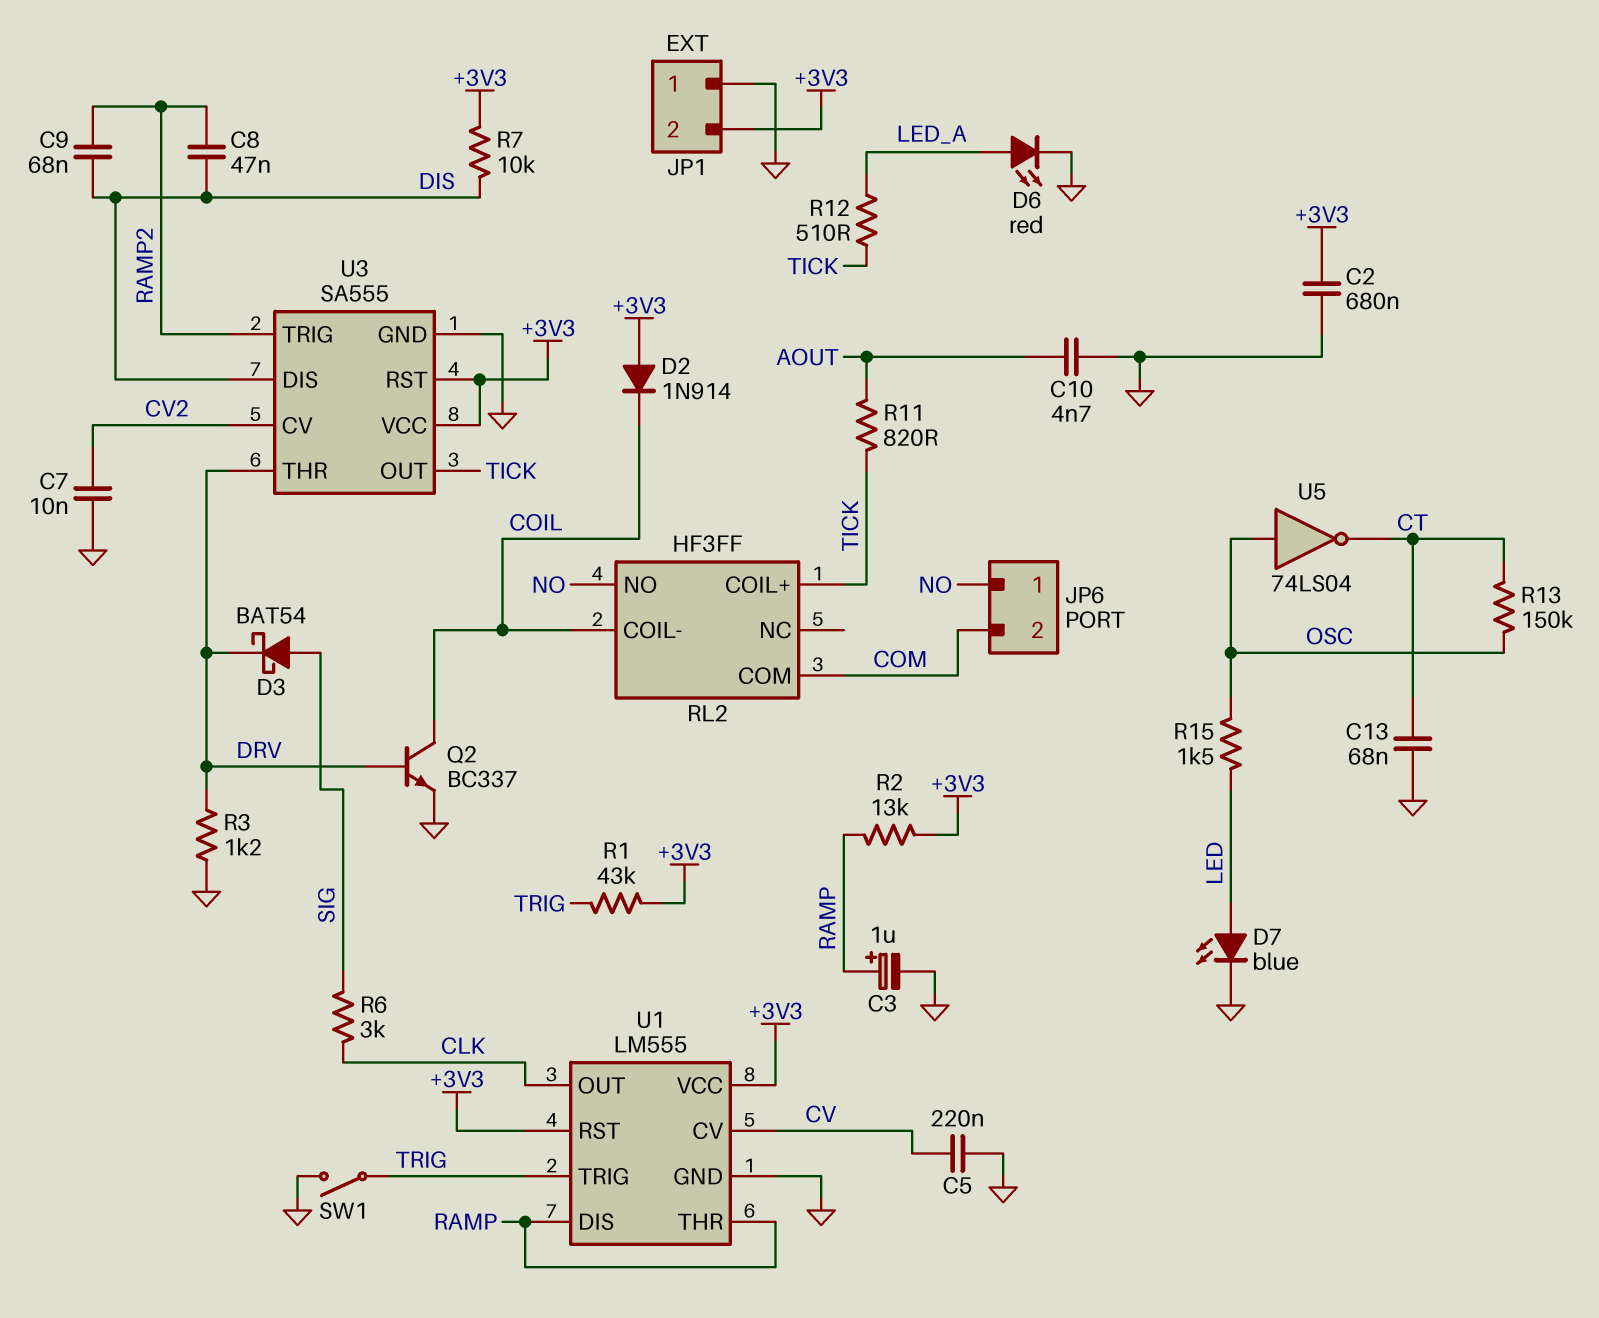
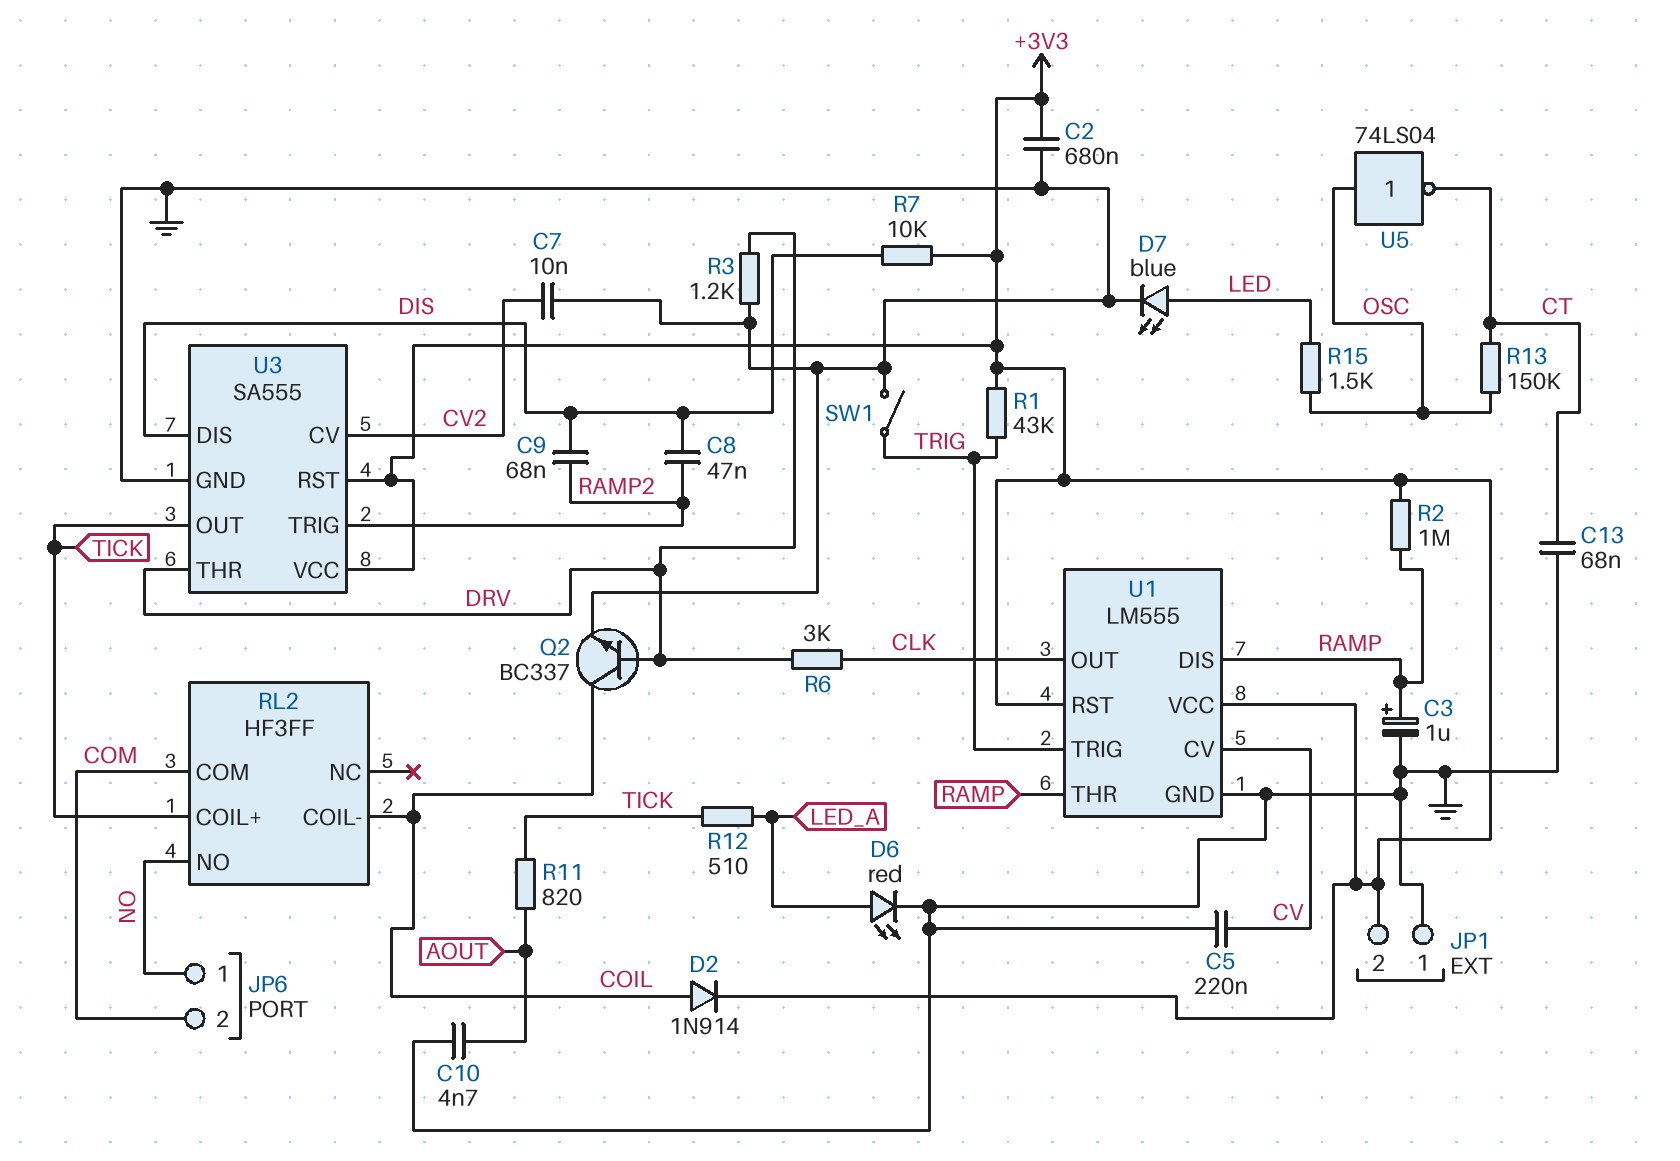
D2: diode 1N914 (A +3V3, K COIL) -> diode 1N914 (A COIL, K +3V3)
D3: schottky BAT54 (A SIG, K DRV) -> none
R2: 13k (+3V3, RAMP) -> 1M (+3V3, RAMP)
R6: 3k (CLK, SIG) -> 3k (CLK, DRV)

